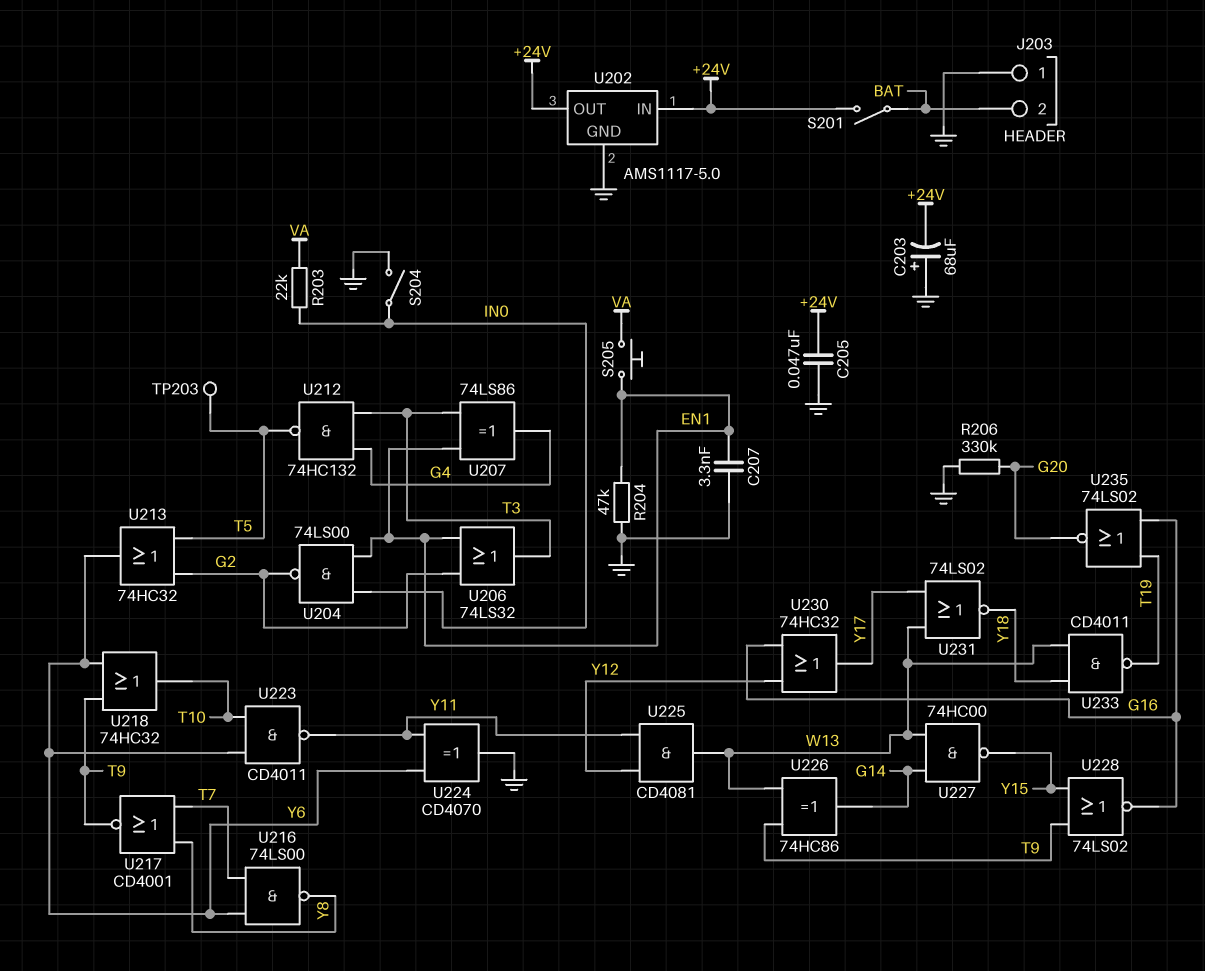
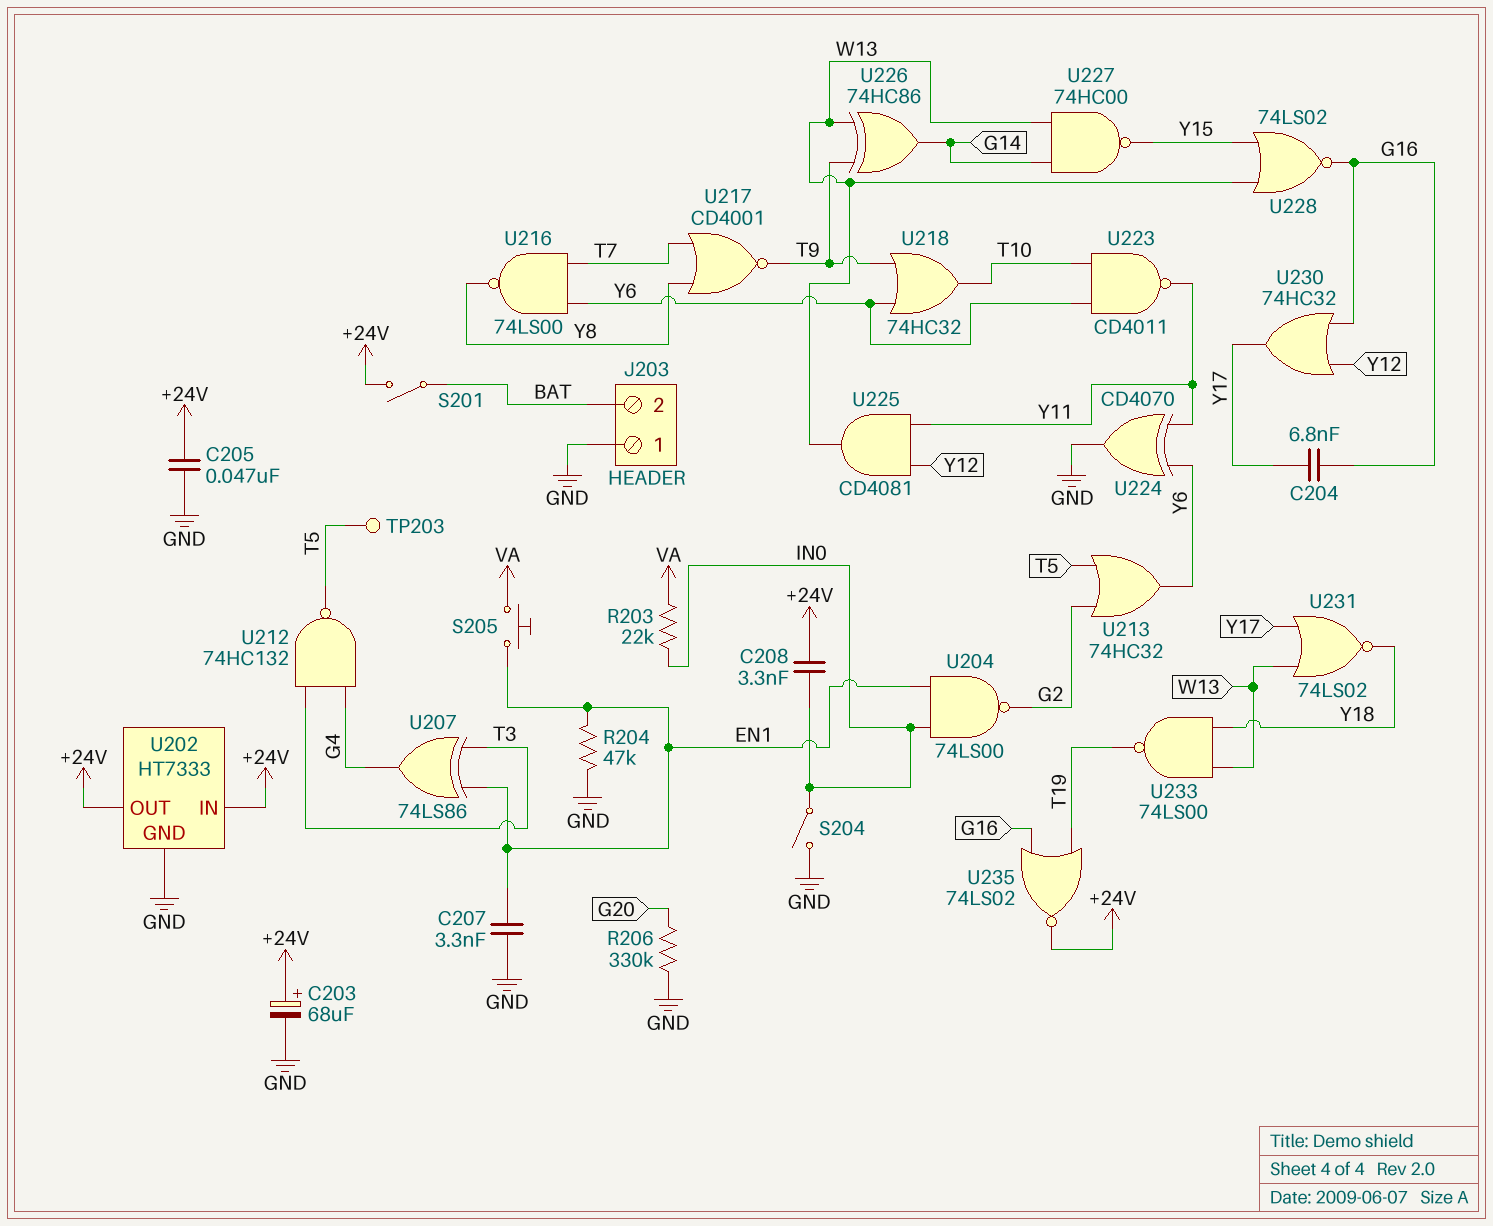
C203: 68uF (plus GND, minus +24V) -> 68uF (plus +24V, minus GND)
C204: none -> 6.8nF (G16, Y17)
C208: none -> 3.3nF (+24V, IN0)
U202: AMS1117-5.0 -> HT7333
U206: OR 74LS32 (in EN1, in G2, out T3) -> none
U228: NOR 74LS02 (in T9, in Y15, out G16) -> NOR 74LS02 (in W13, in Y15, out G16)
U233: NAND CD4011 (in W13, in Y18, out T19) -> NAND 74LS00 (in W13, in Y18, out T19)
U235: NOR 74LS02 (in G16, in T19, out G20) -> NOR 74LS02 (in G16, in T19, out +24V)

